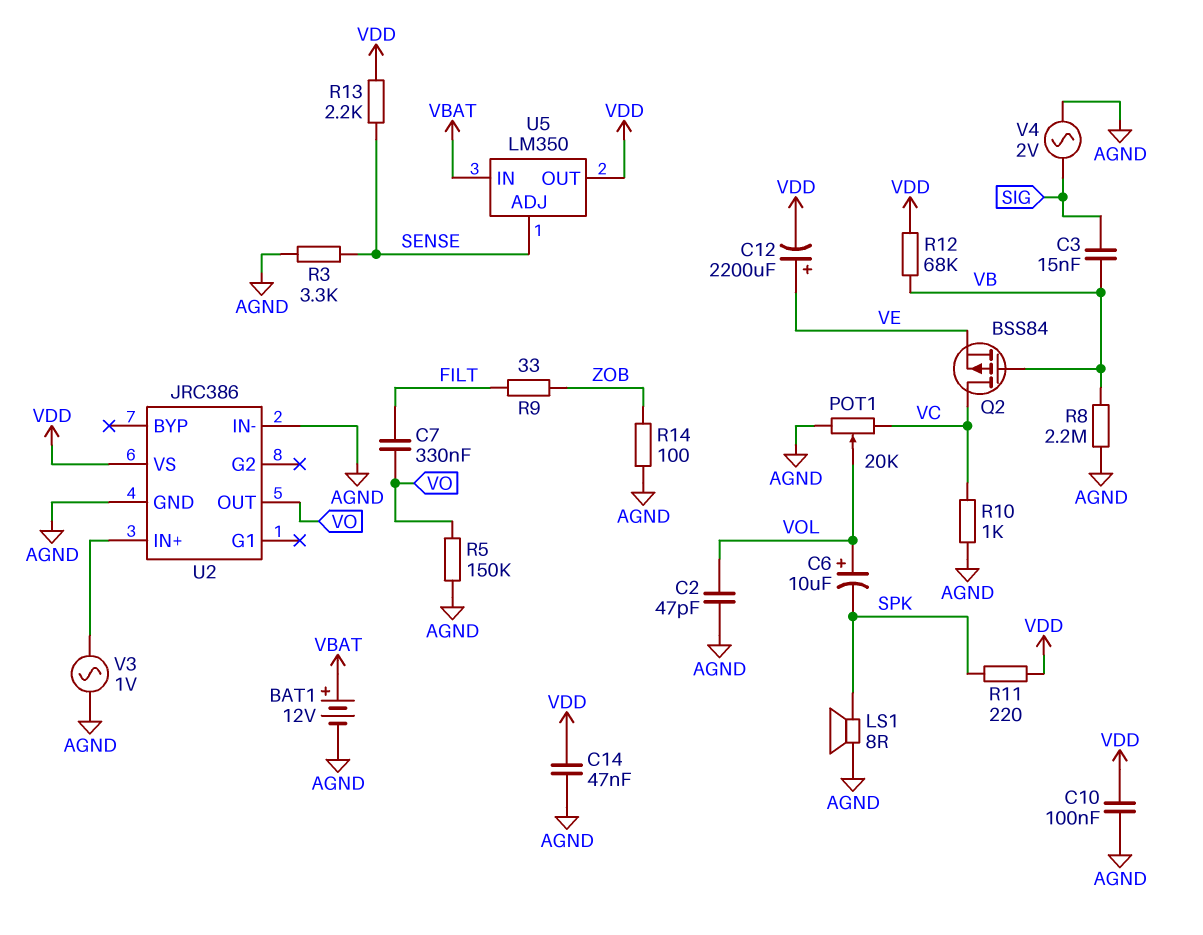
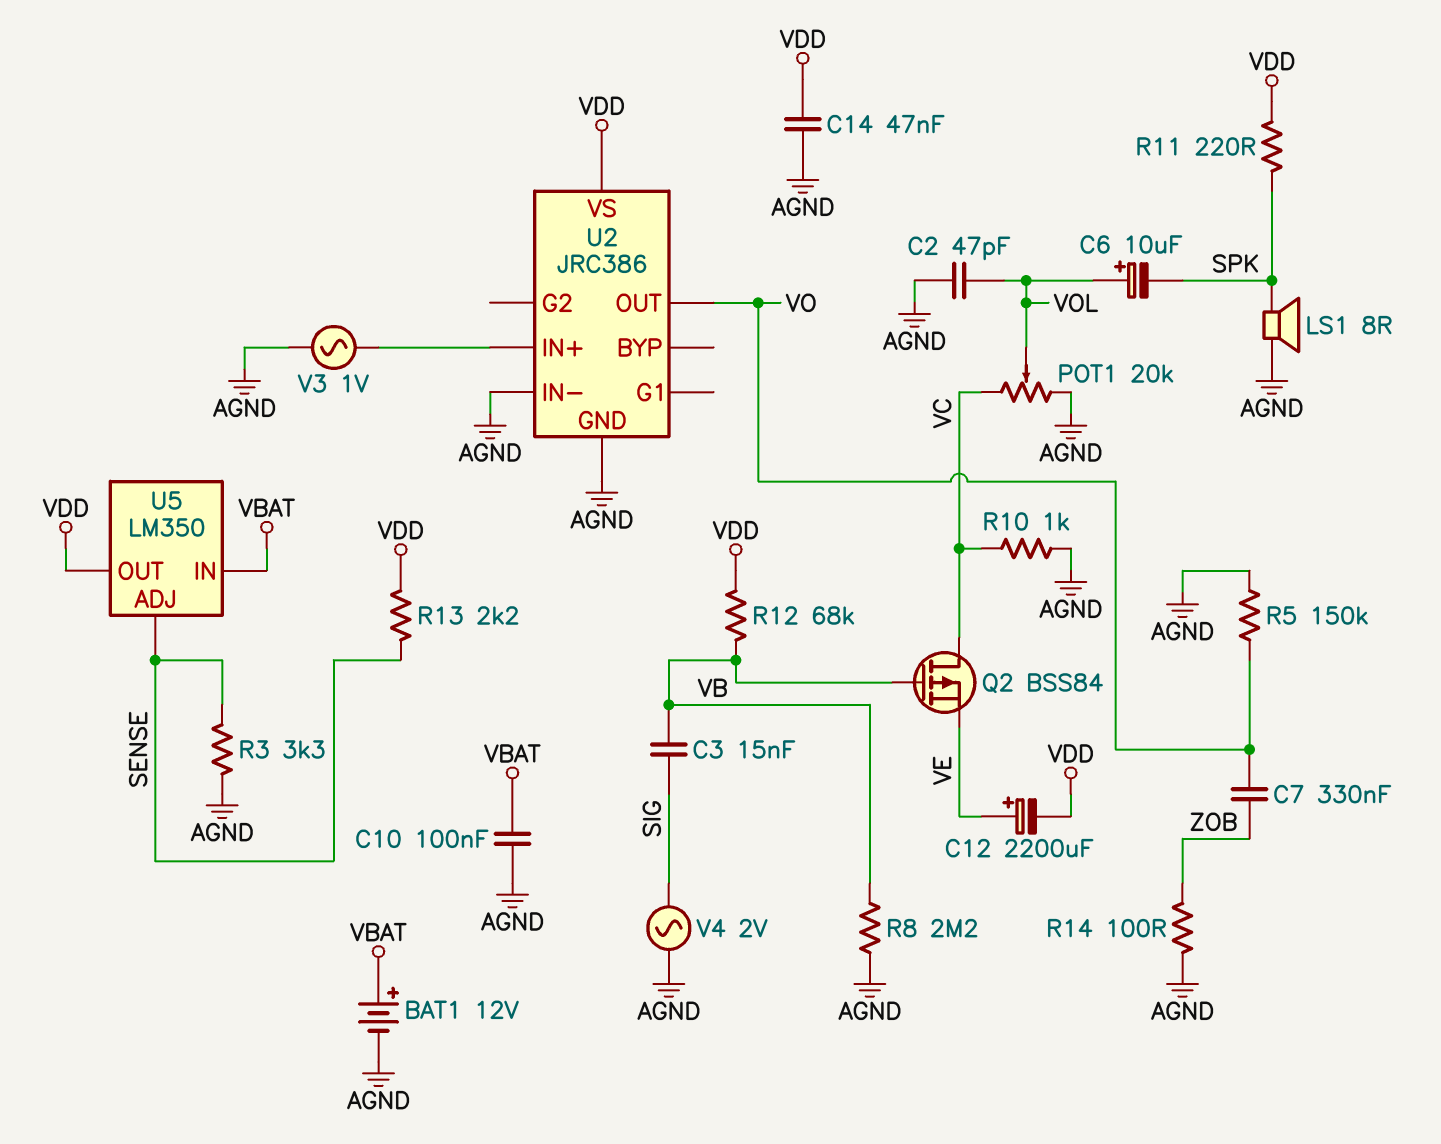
C7: 330nF (FILT, VO) -> 330nF (VO, ZOB)
C10: 100nF (AGND, VDD) -> 100nF (AGND, VBAT)
R9: 33 (FILT, ZOB) -> none

